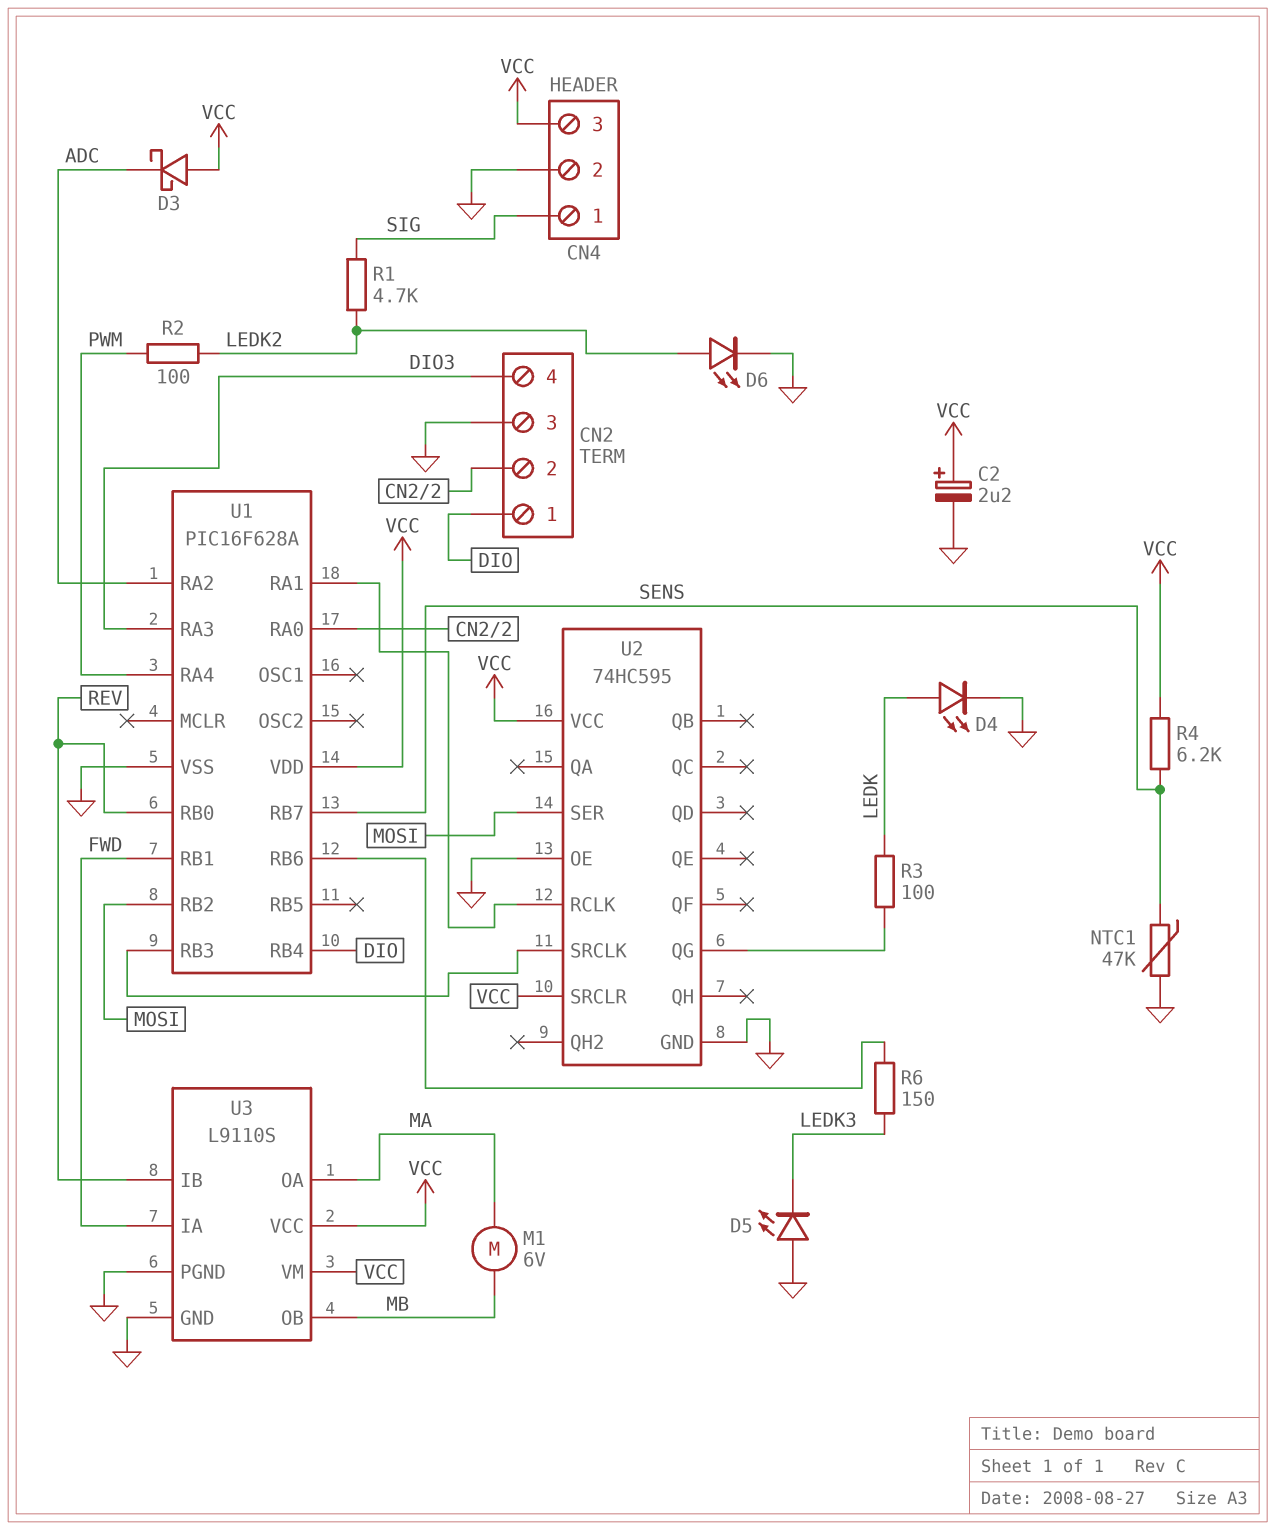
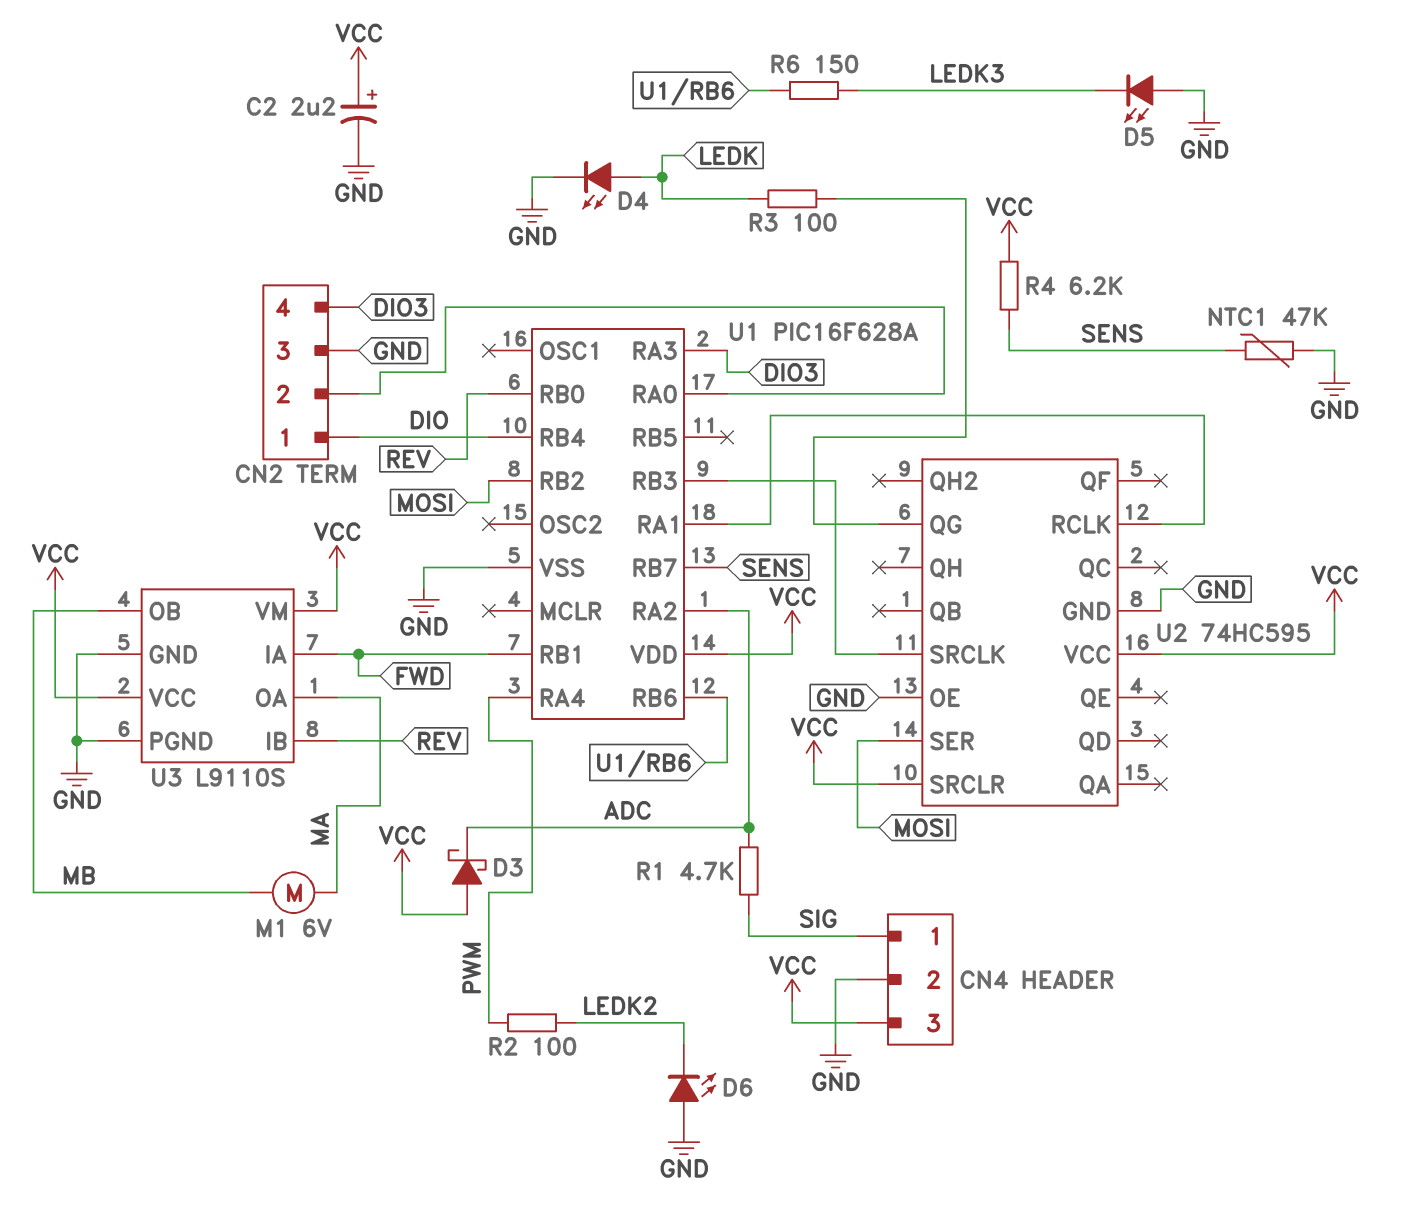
D6: LED (A LEDK2, K GND) -> LED (A GND, K LEDK2)
R1: 4.7k (LEDK2, SIG) -> 4.7k (ADC, SIG)

